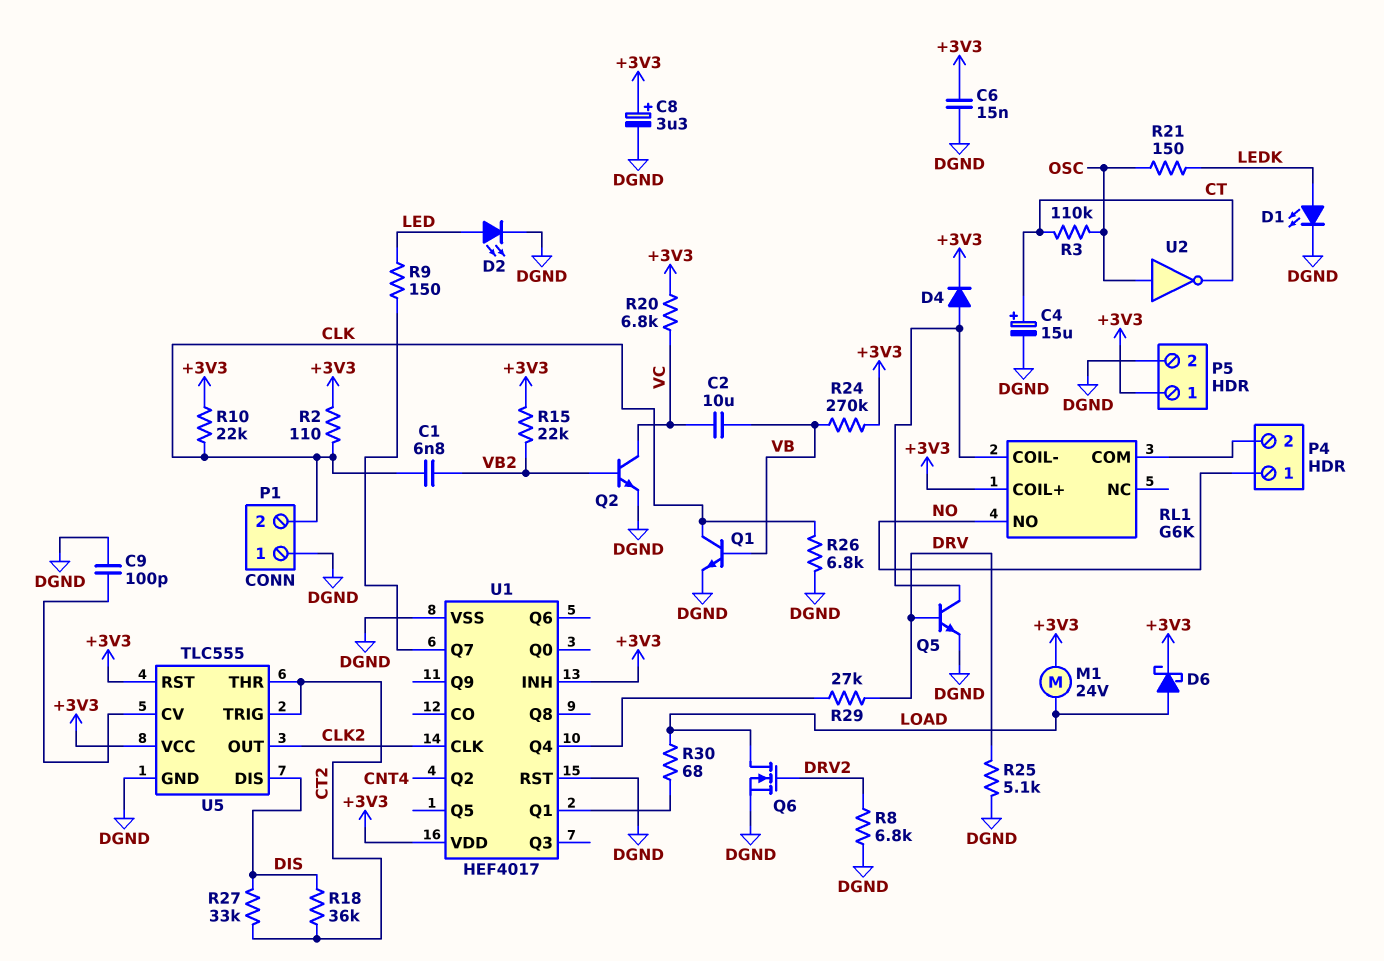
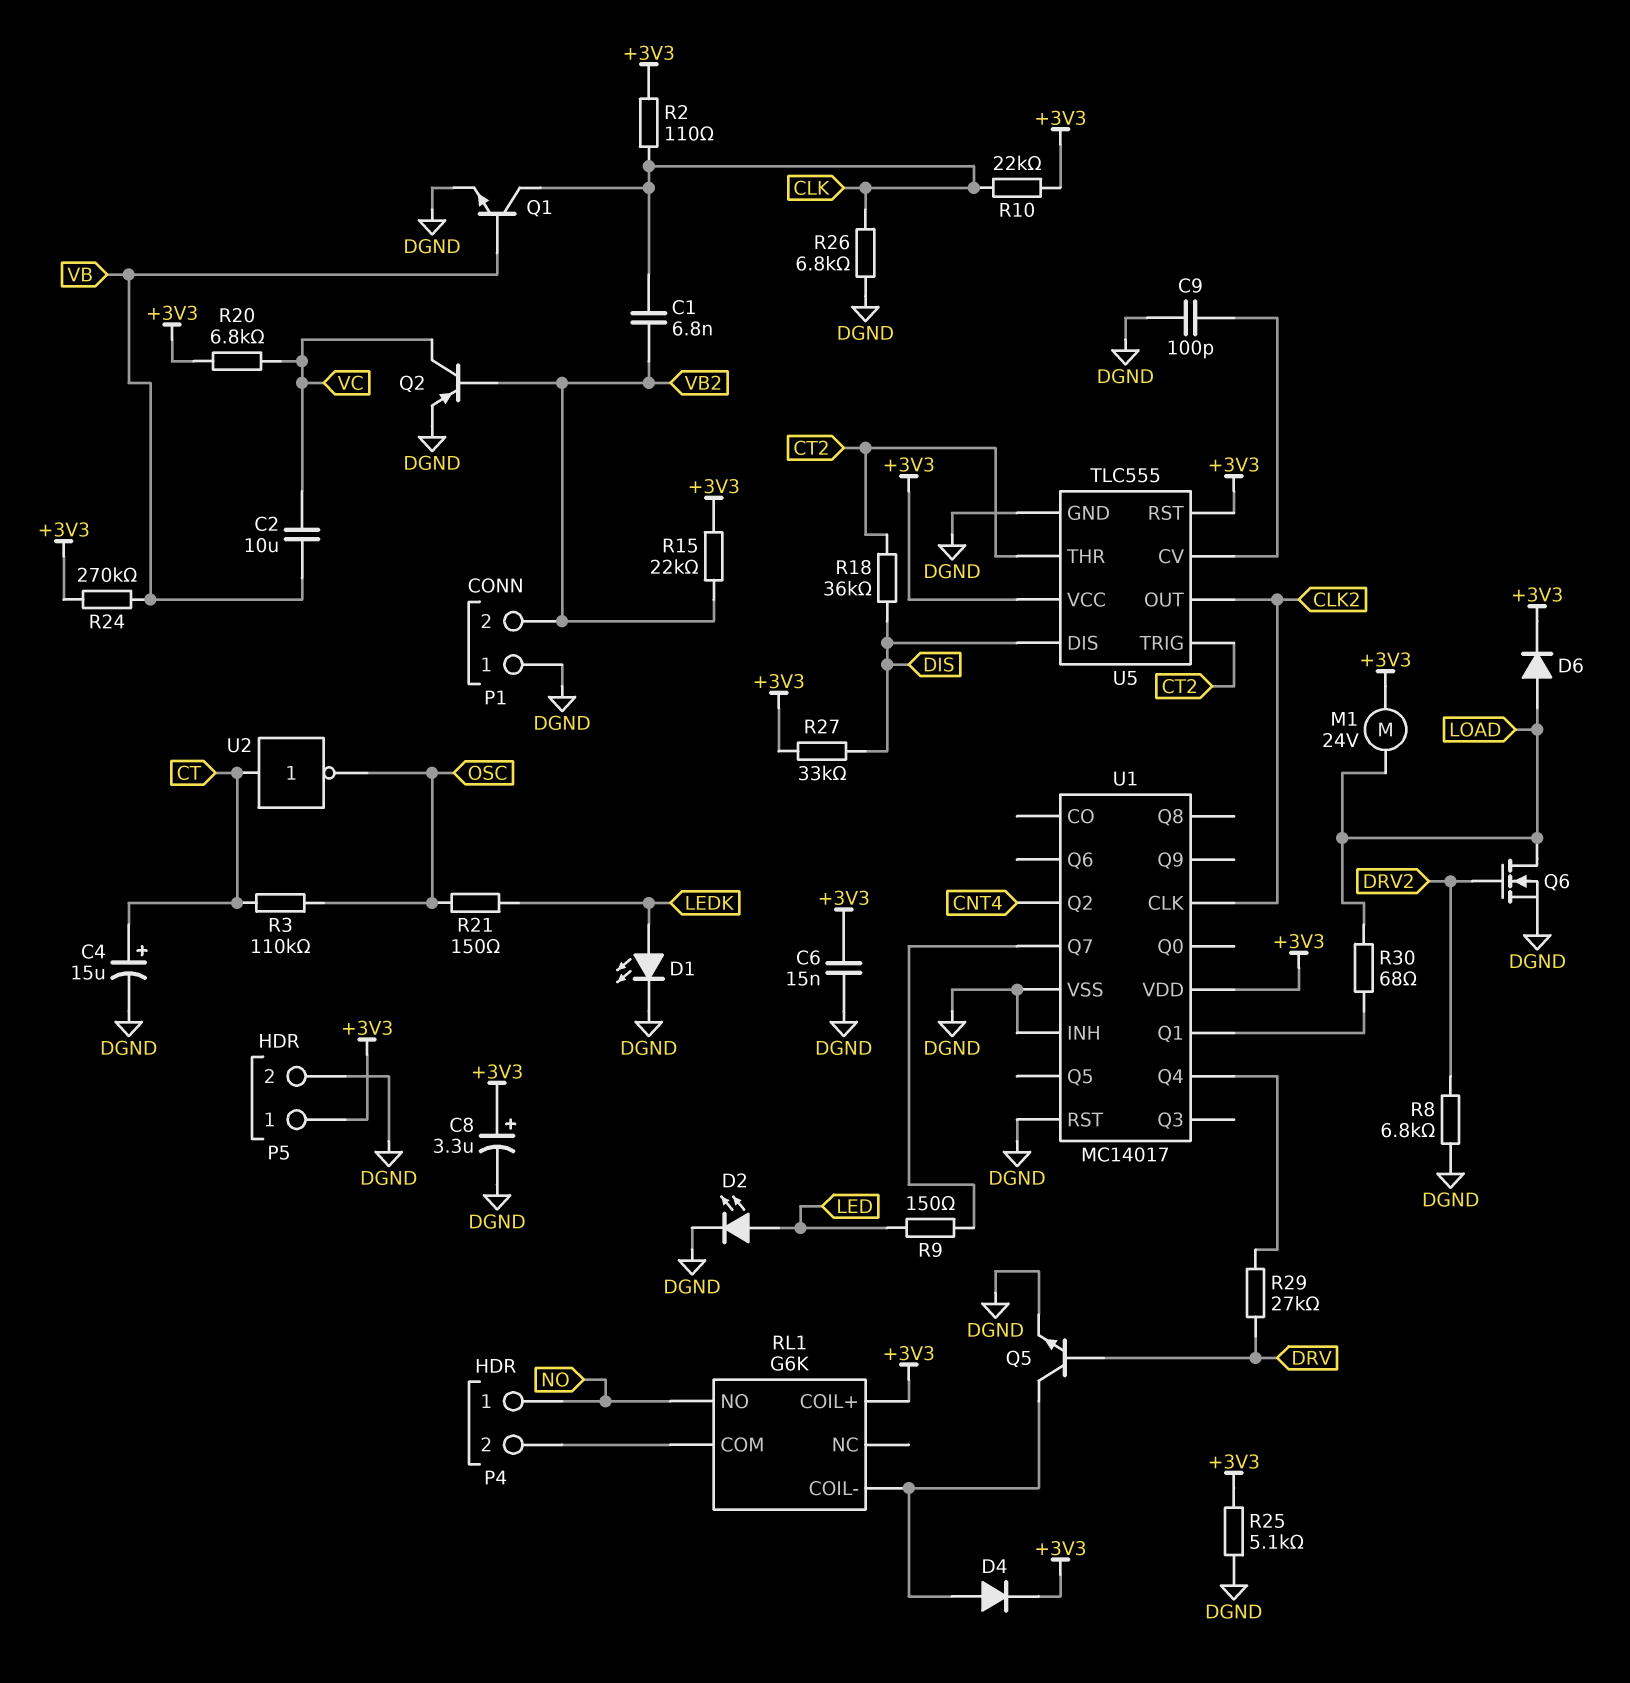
D6: schottky (A LOAD, K +3V3) -> diode (A LOAD, K +3V3)
P1 pin 2: CLK -> VB2
Q2: NPN (B VB2, C VC, E DGND) -> PNP (B VB2, C VC, E DGND)
R25: 5.1k (DGND, DRV) -> 5.1k (+3V3, DGND)
R27: 33k (CT2, DIS) -> 33k (+3V3, DIS)
U1: HEF4017 -> MC14017
U1 pin INH: +3V3 -> DGND
U2: NOT (in OSC, out CT) -> NOT (in CT, out OSC)

